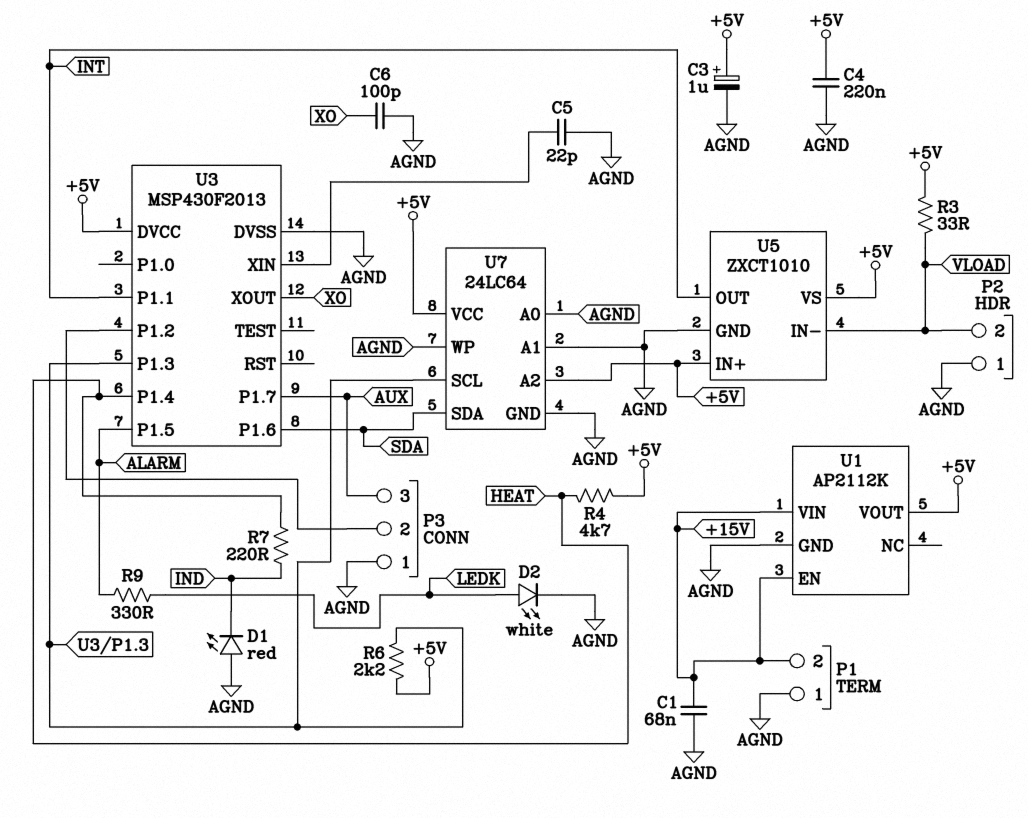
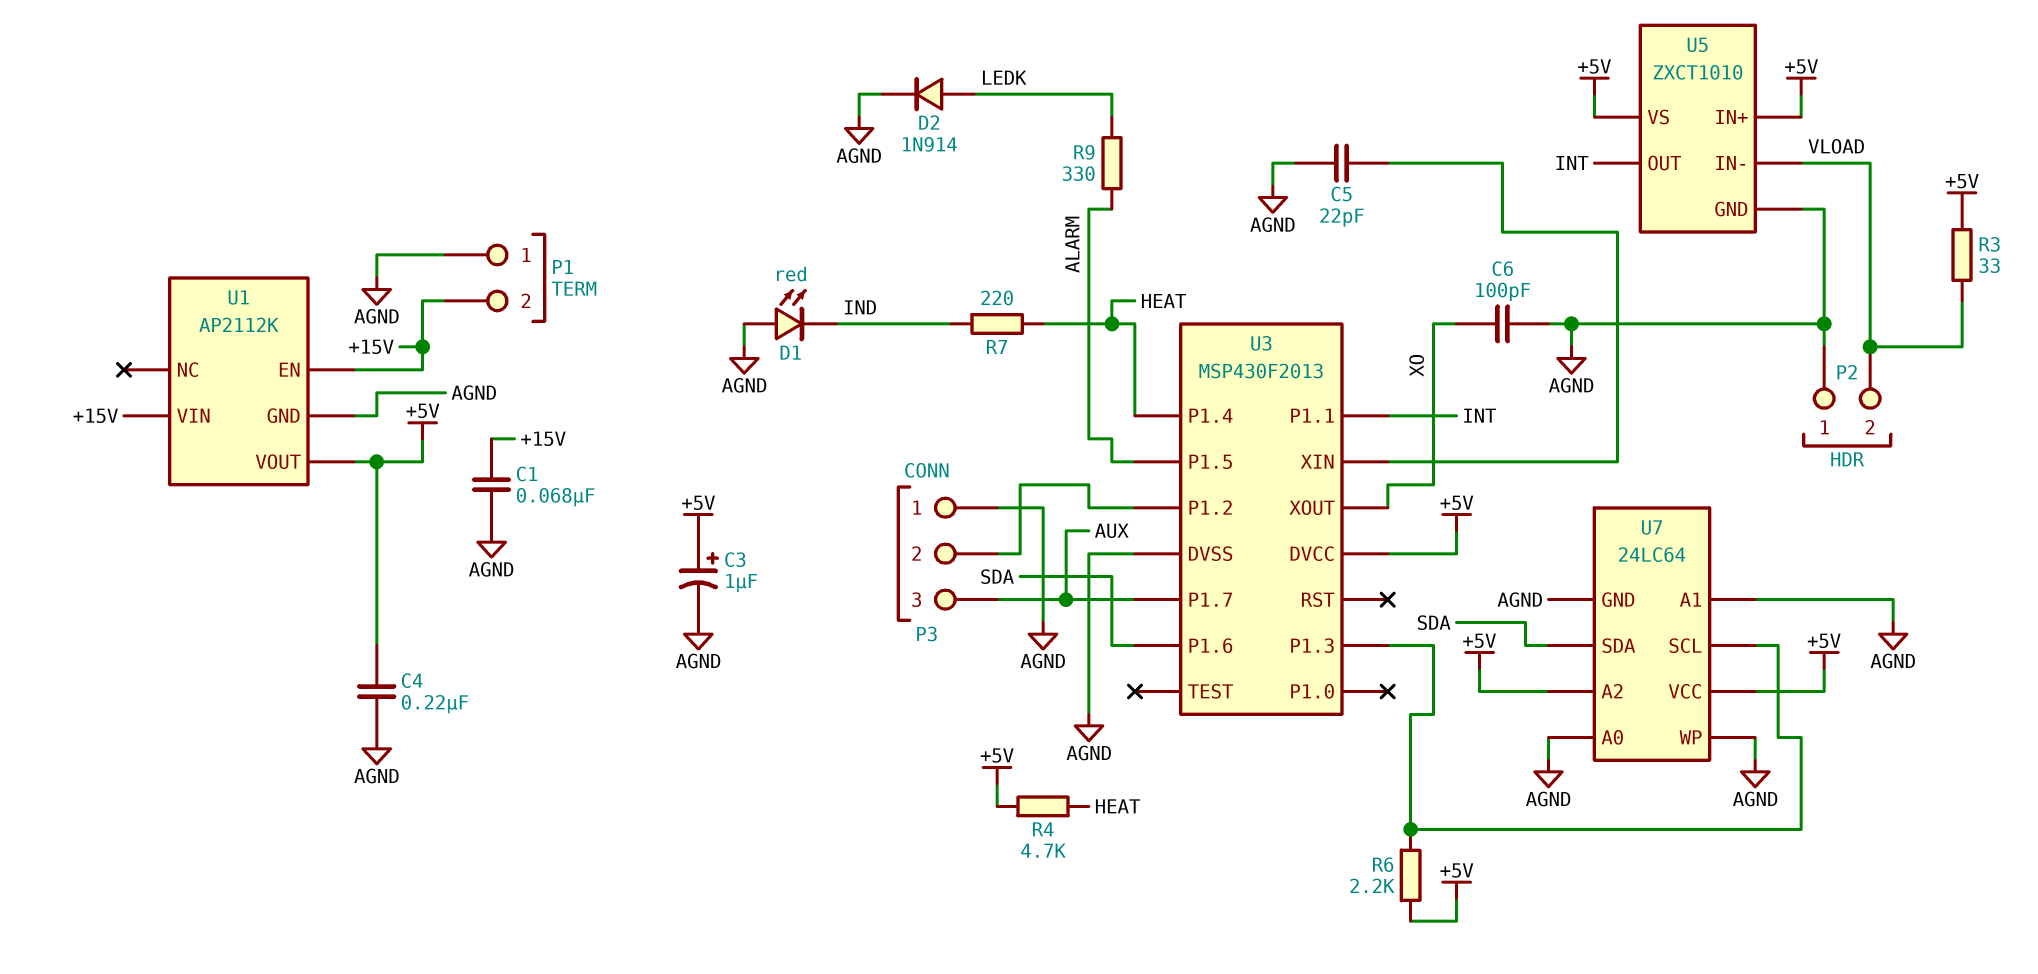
D2: LED white (A LEDK, K AGND) -> diode 1N914 (A LEDK, K AGND)

